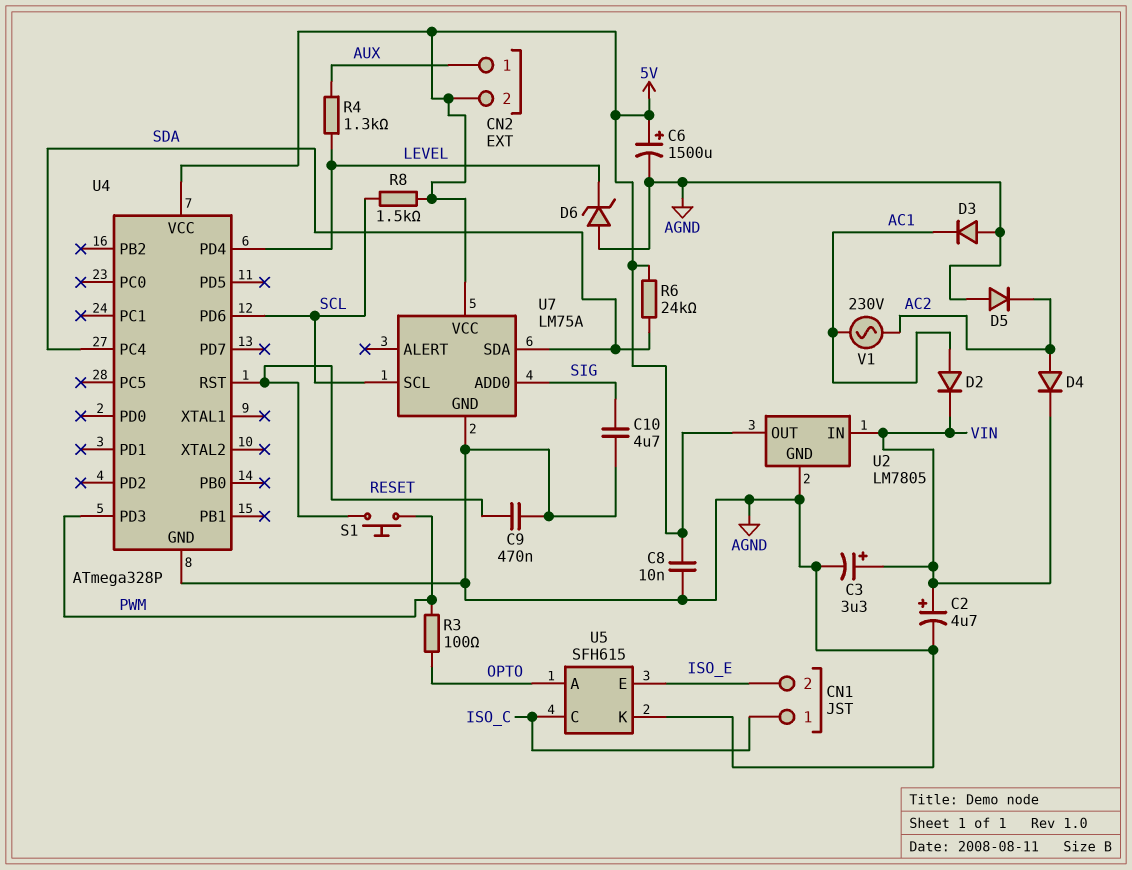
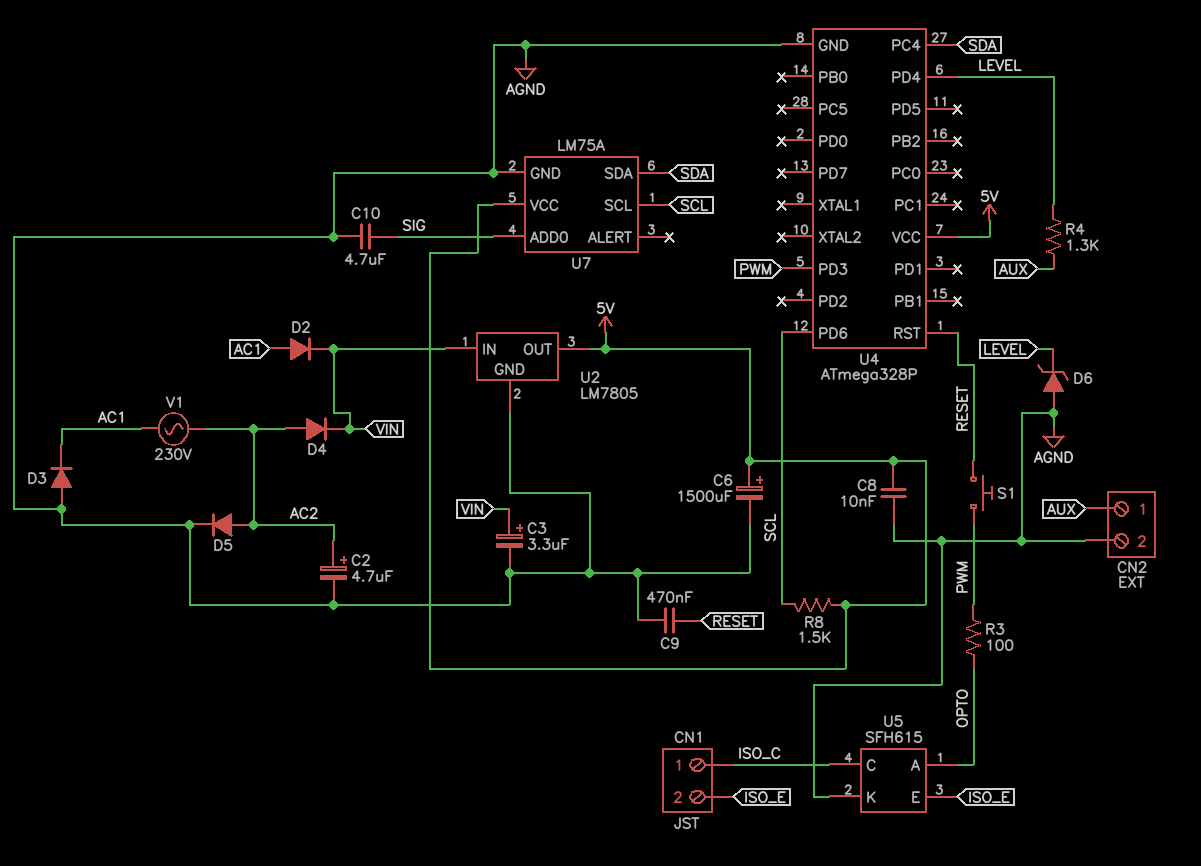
C2: 4.7uF (plus VIN, minus AGND) -> 4.7uF (plus AC2, minus AGND)
CN2 pin 2: 5V -> AGND
D5: diode (A AGND, K AC2) -> diode (A AC2, K AGND)
R6: 24k (5V, SDA) -> none

